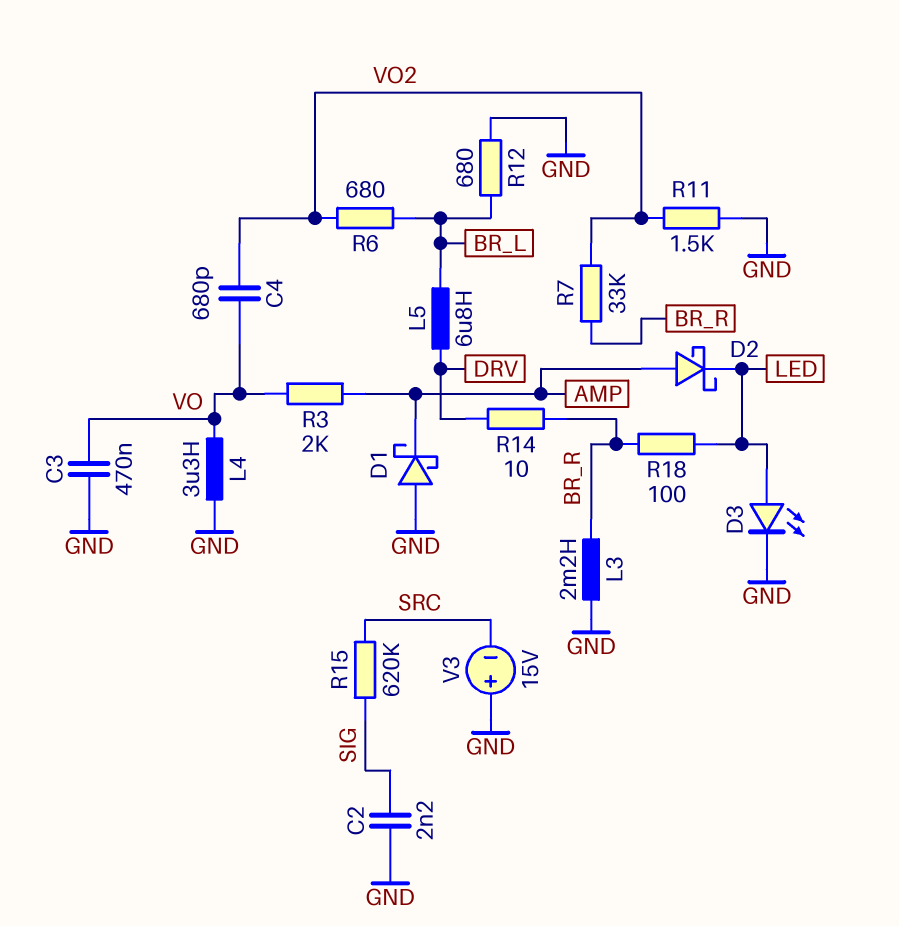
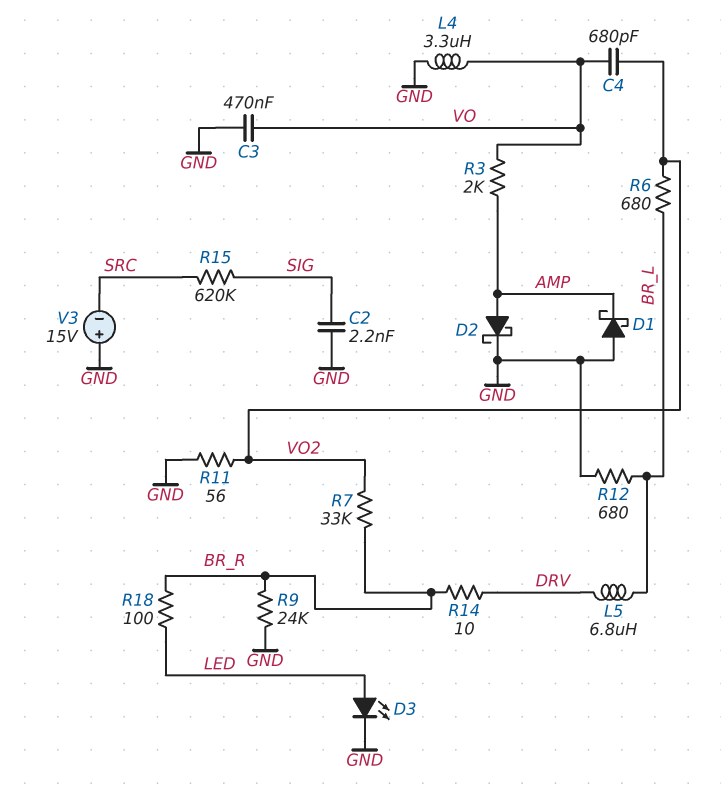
D2: schottky (A AMP, K LED) -> schottky (A AMP, K GND)
L3: 2.2mH (BR_R, GND) -> none
R9: none -> 24k (BR_R, GND)
R11: 1.5k (GND, VO2) -> 56 (GND, VO2)

